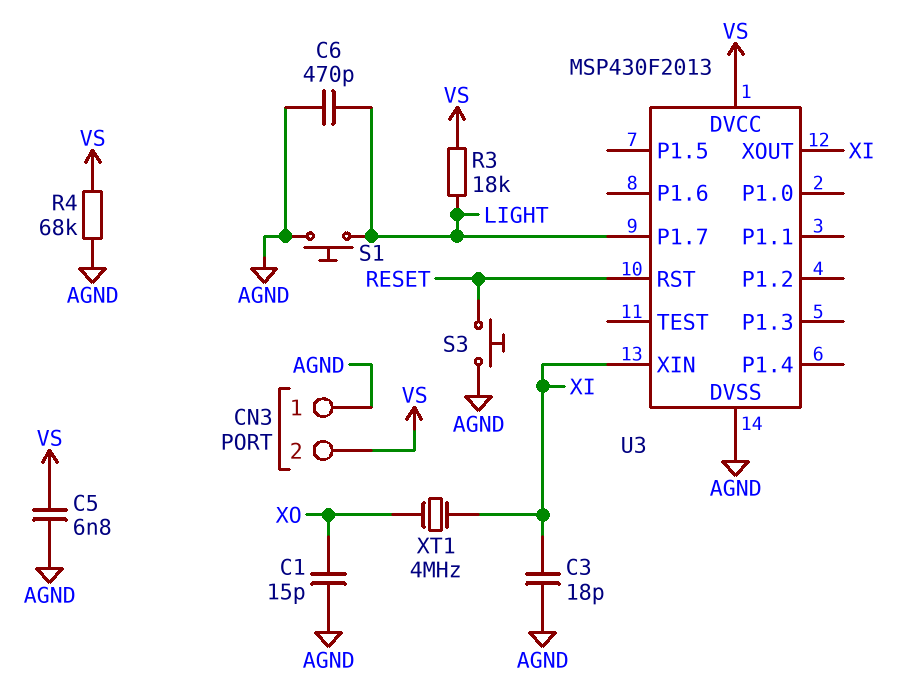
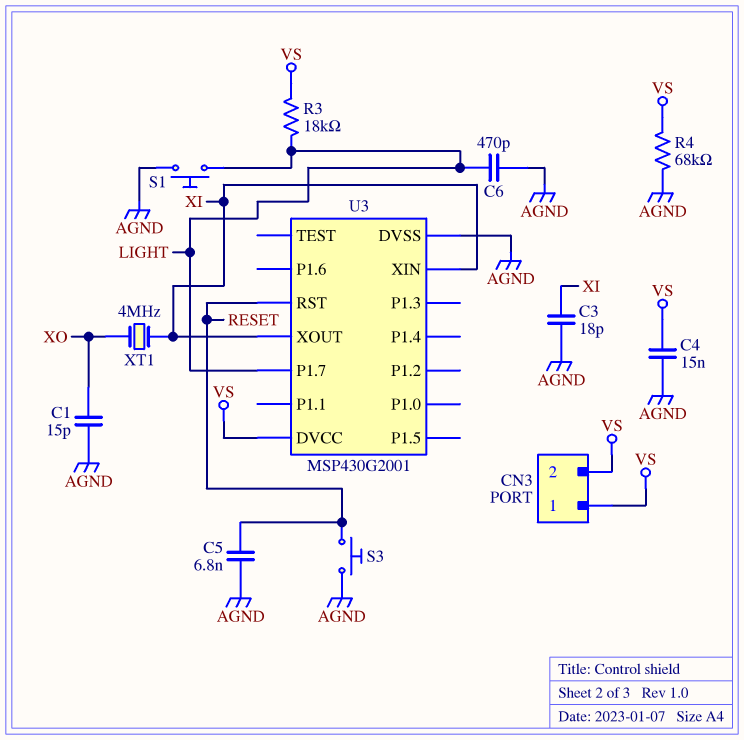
C4: none -> 15nF (AGND, VS)
C5: 6.8nF (AGND, VS) -> 6.8nF (AGND, RESET)
CN3 pin 1: AGND -> VS
U3: MSP430F2013 -> MSP430G2001

